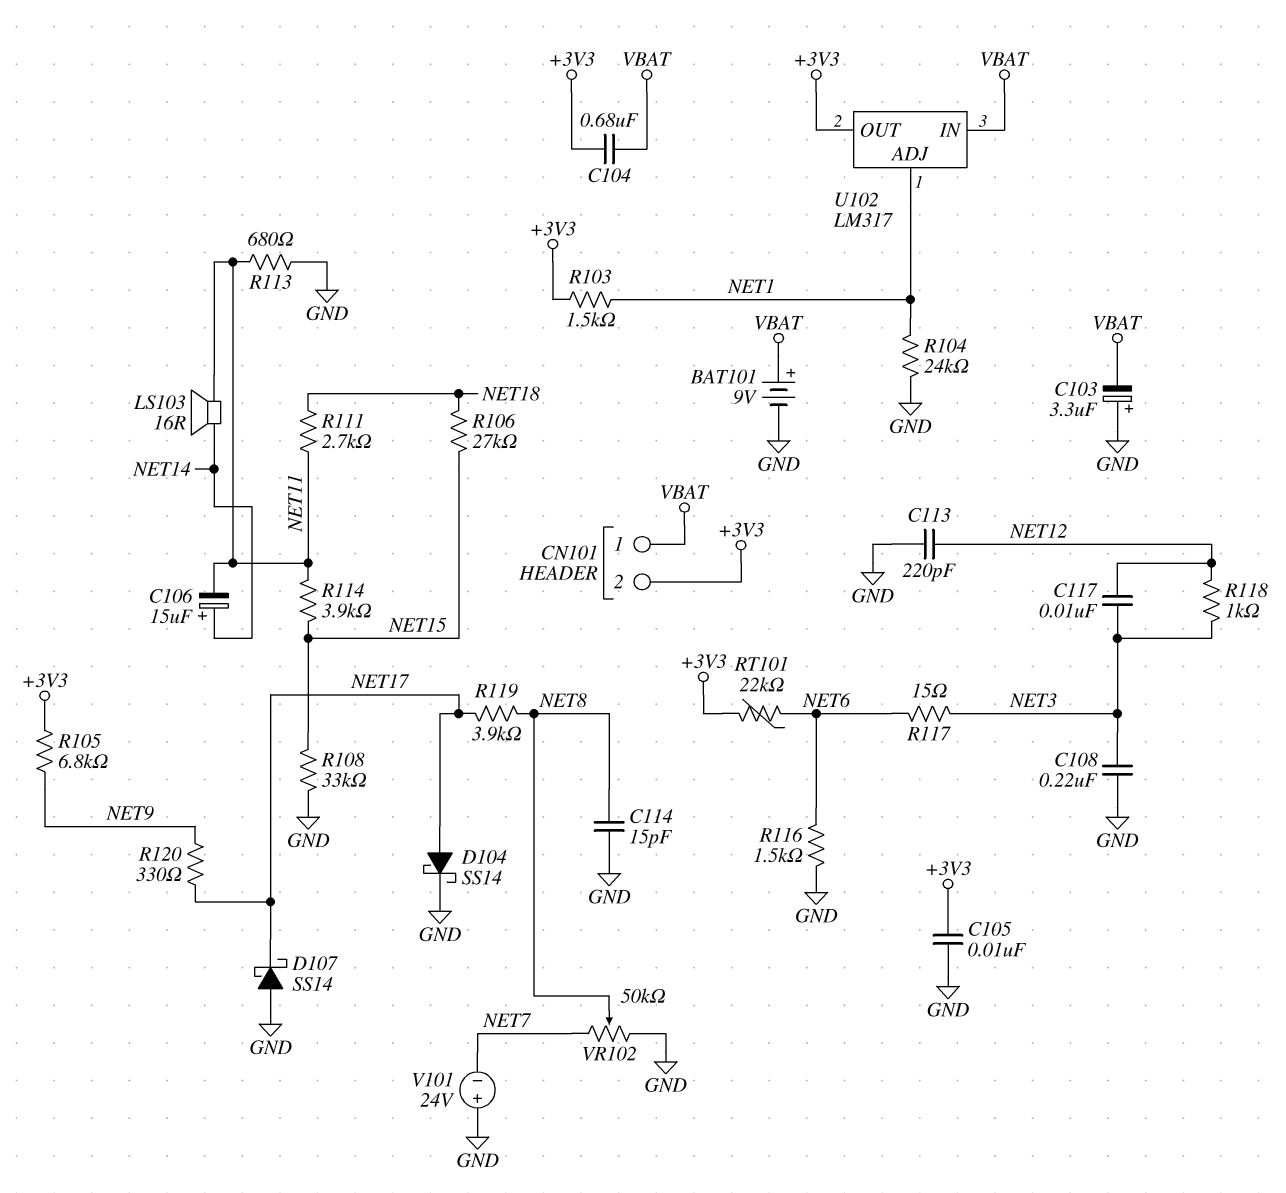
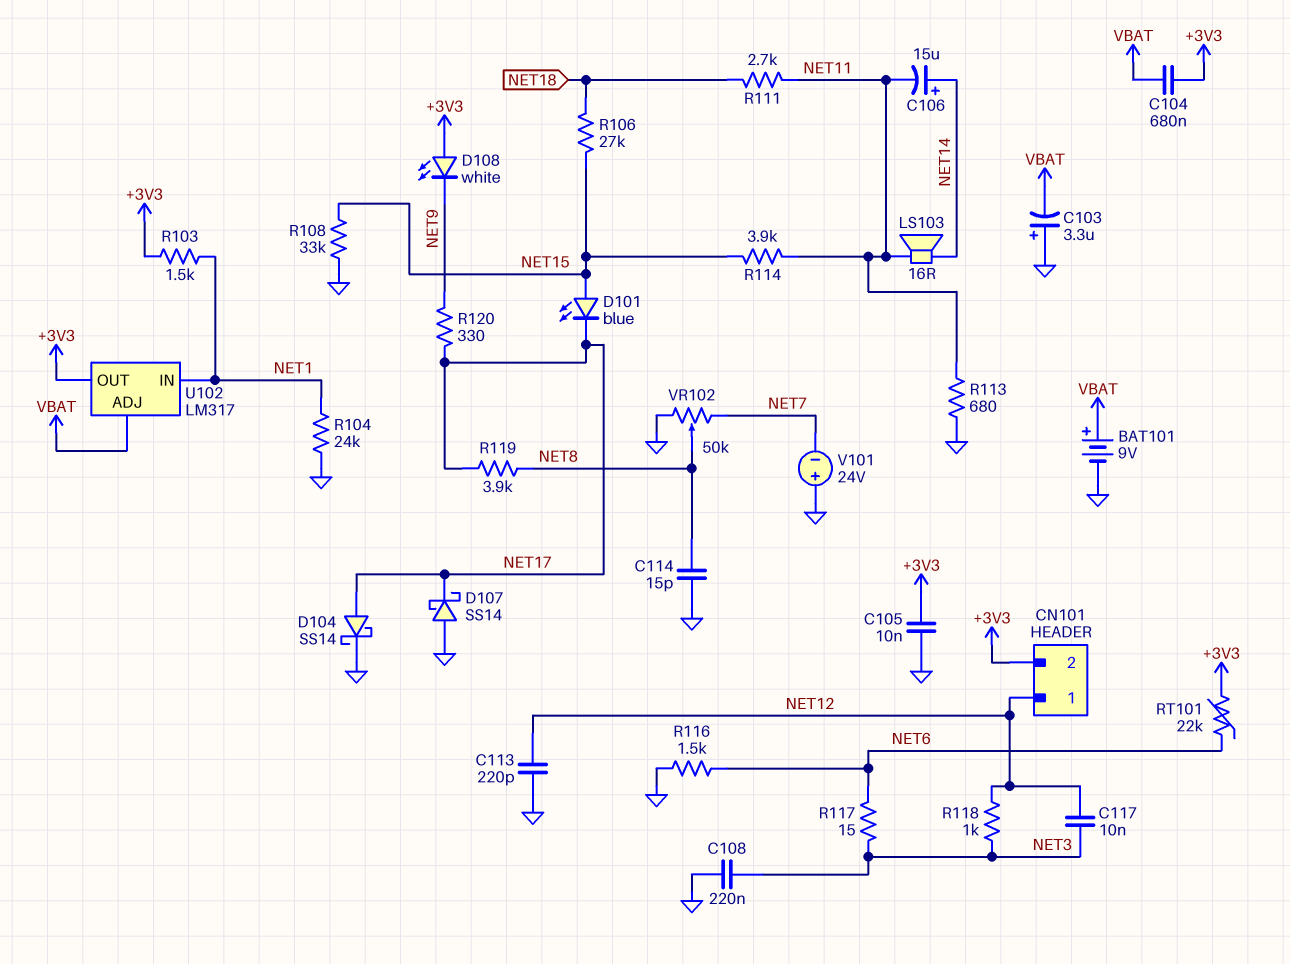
CN101 pin 1: VBAT -> NET12
D101: none -> LED blue (A NET15, K NET17)
D108: none -> LED white (A +3V3, K NET9)
R105: 6.8k (+3V3, NET9) -> none
U102 pin ADJ: NET1 -> VBAT
U102 pin IN: VBAT -> NET1

